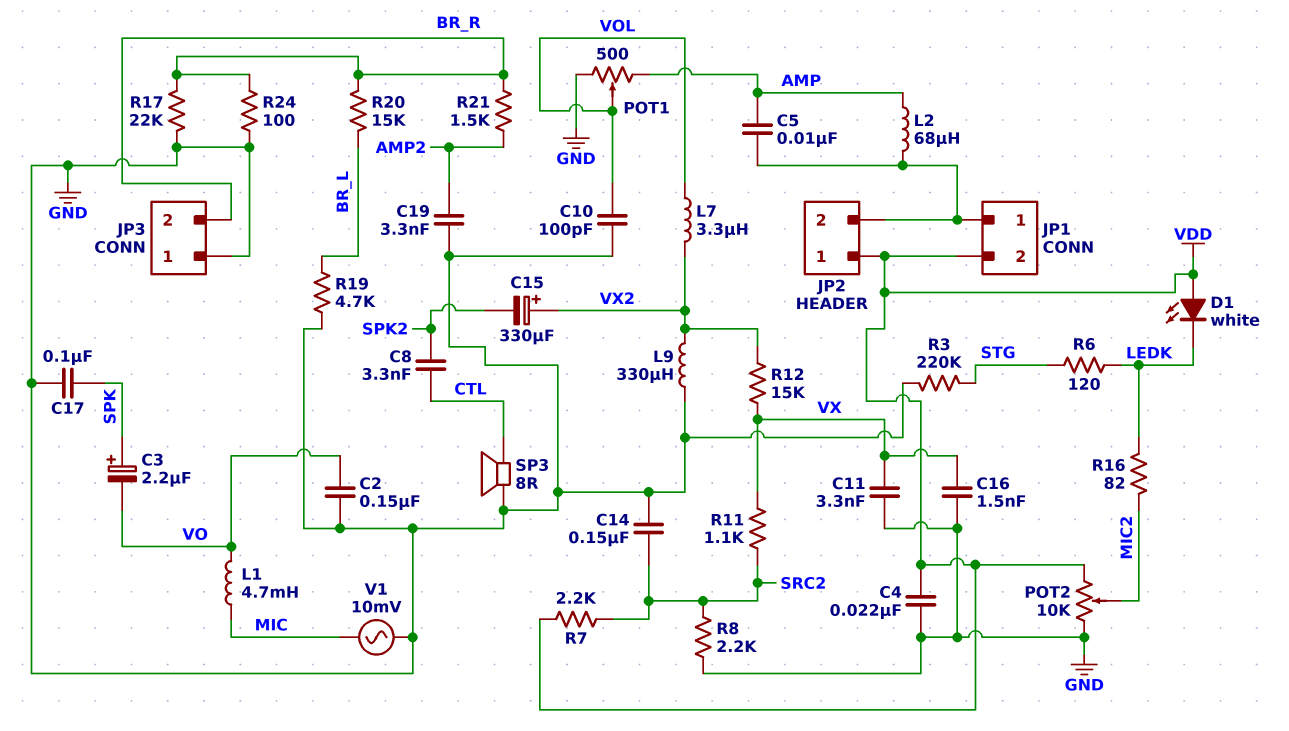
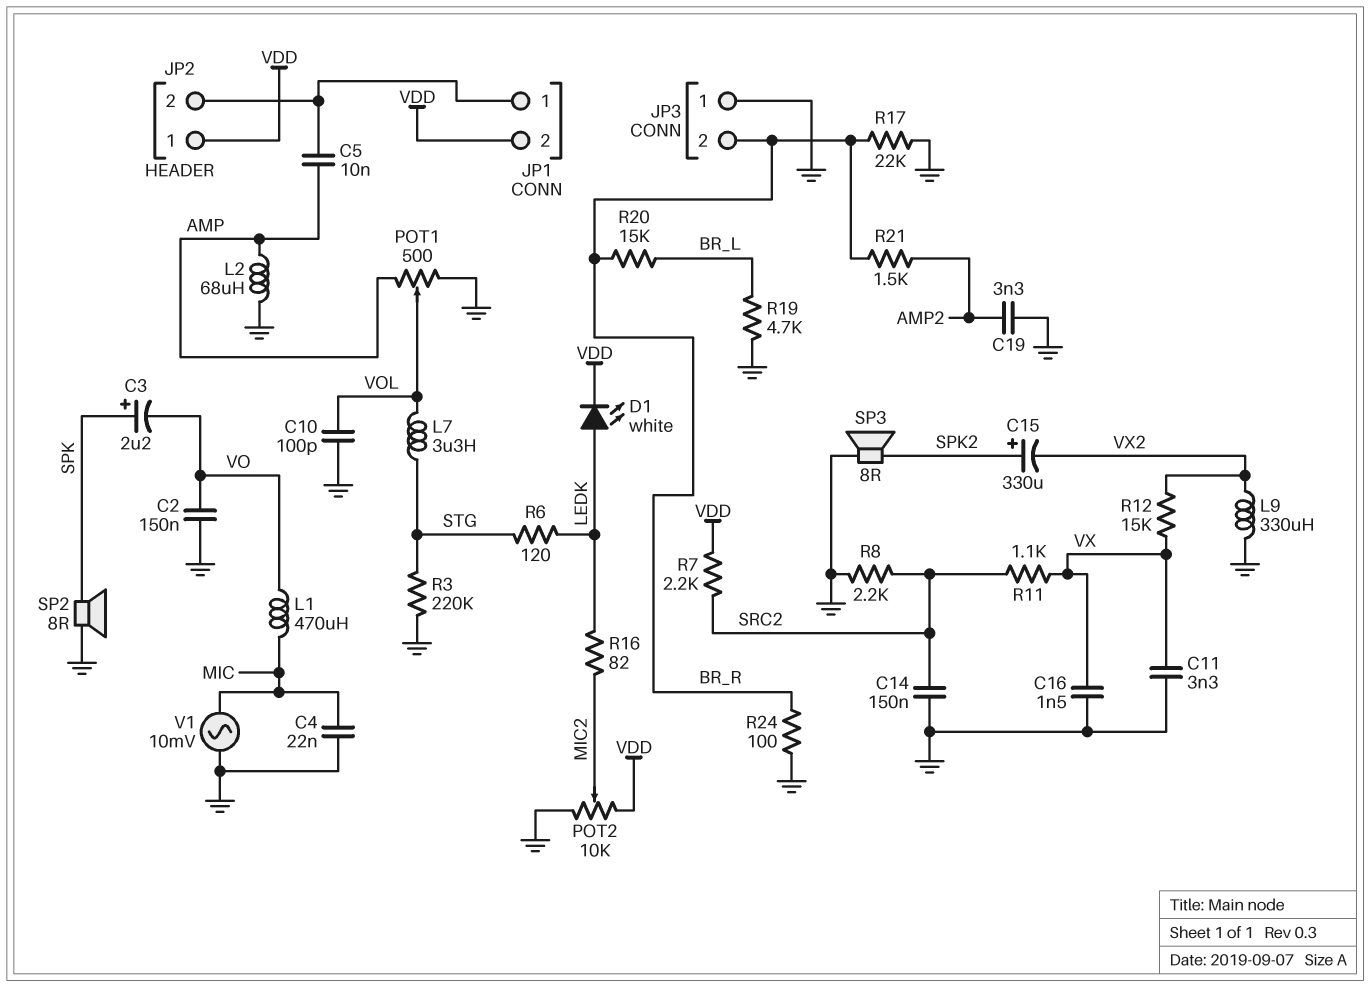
C4: 22nF (GND, VDD) -> 22nF (GND, MIC)
C8: 3.3nF (CTL, SPK2) -> none
C15: 330uF (plus VX2, minus SPK2) -> 330uF (plus SPK2, minus VX2)
C17: 100nF (GND, SPK) -> none
D1: LED white (A VDD, K LEDK) -> LED white (A LEDK, K VDD)
L1: 4.7mH (MIC, VO) -> 470uH (MIC, VO)
L2: 68uH (AMP, JP1/1) -> 68uH (AMP, GND)
L7: 3.3uH (VOL, VX2) -> 3.3uH (STG, VOL)
SP2: none -> speaker 8R (GND, SPK)
SP3: speaker 8R (CTL, GND) -> speaker 8R (GND, SPK2)

